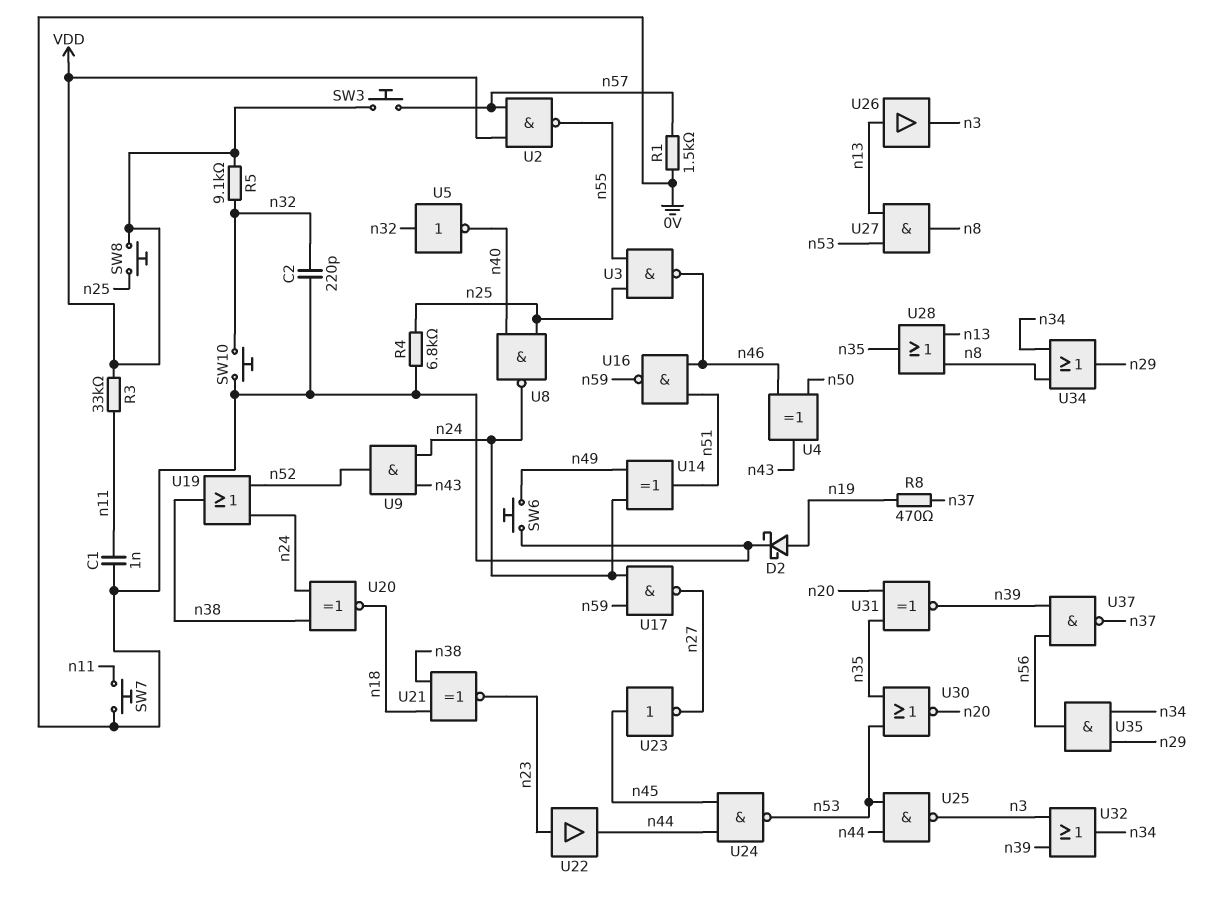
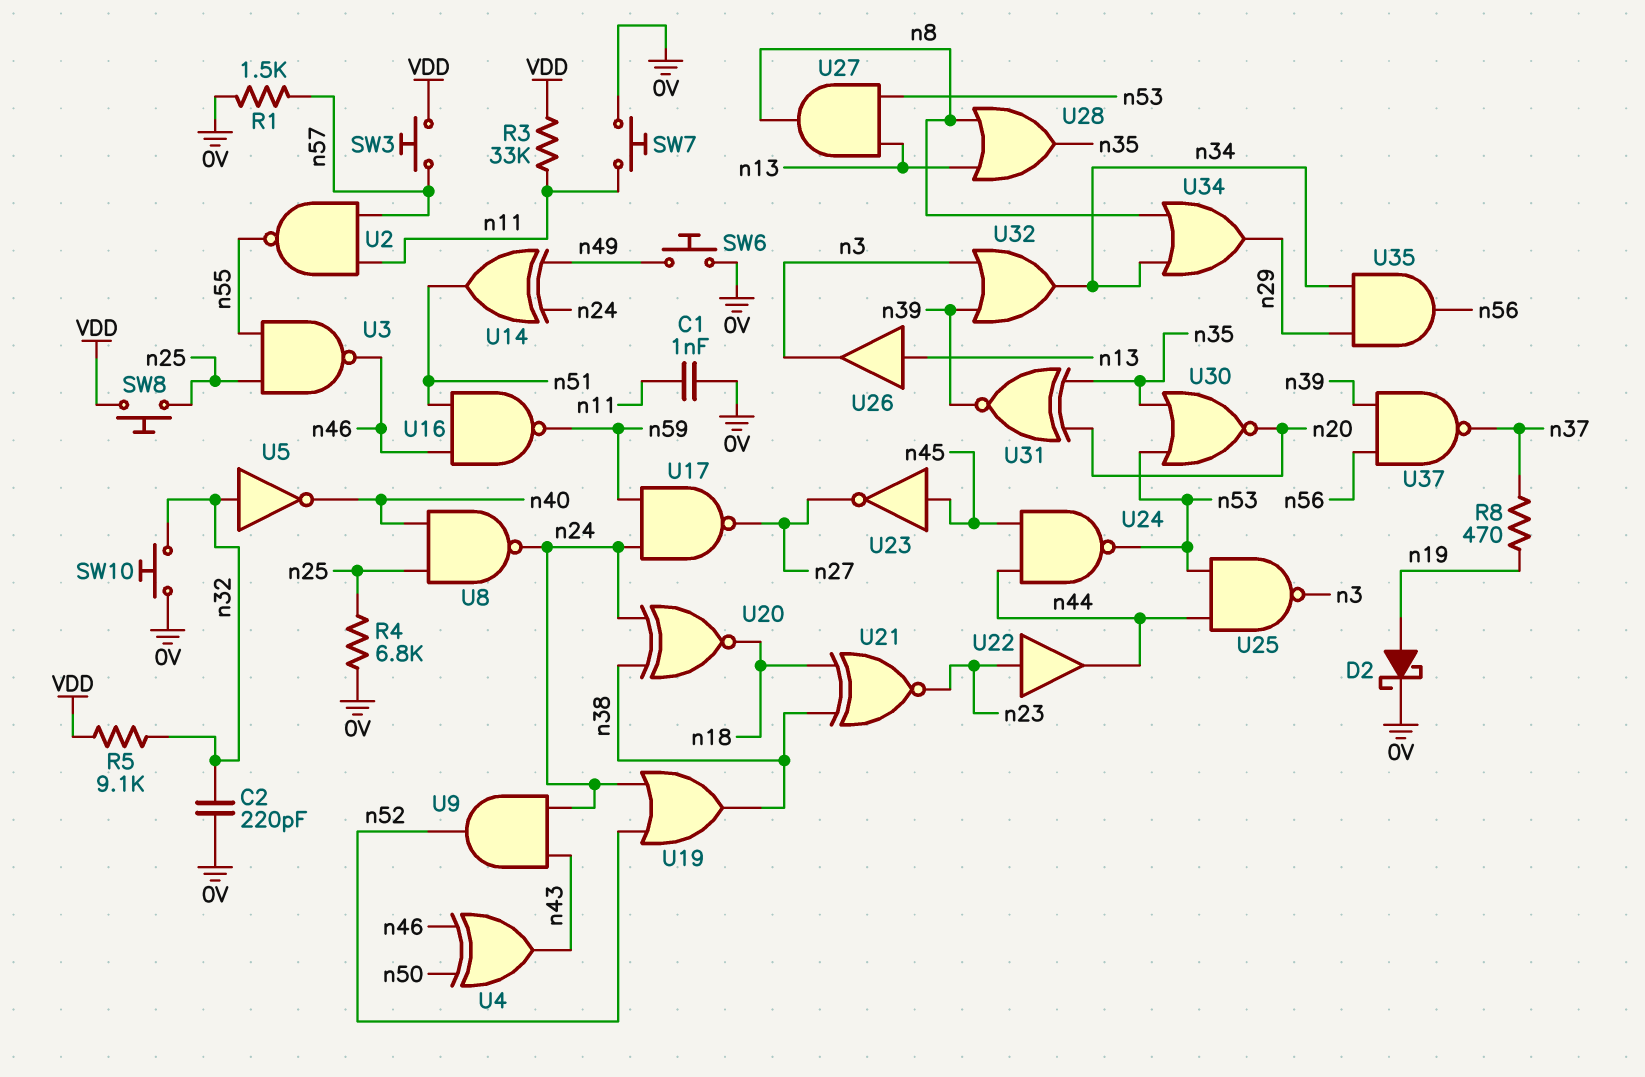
U2: NAND (in VDD, in n57, out n55) -> NAND (in n11, in n57, out n55)

